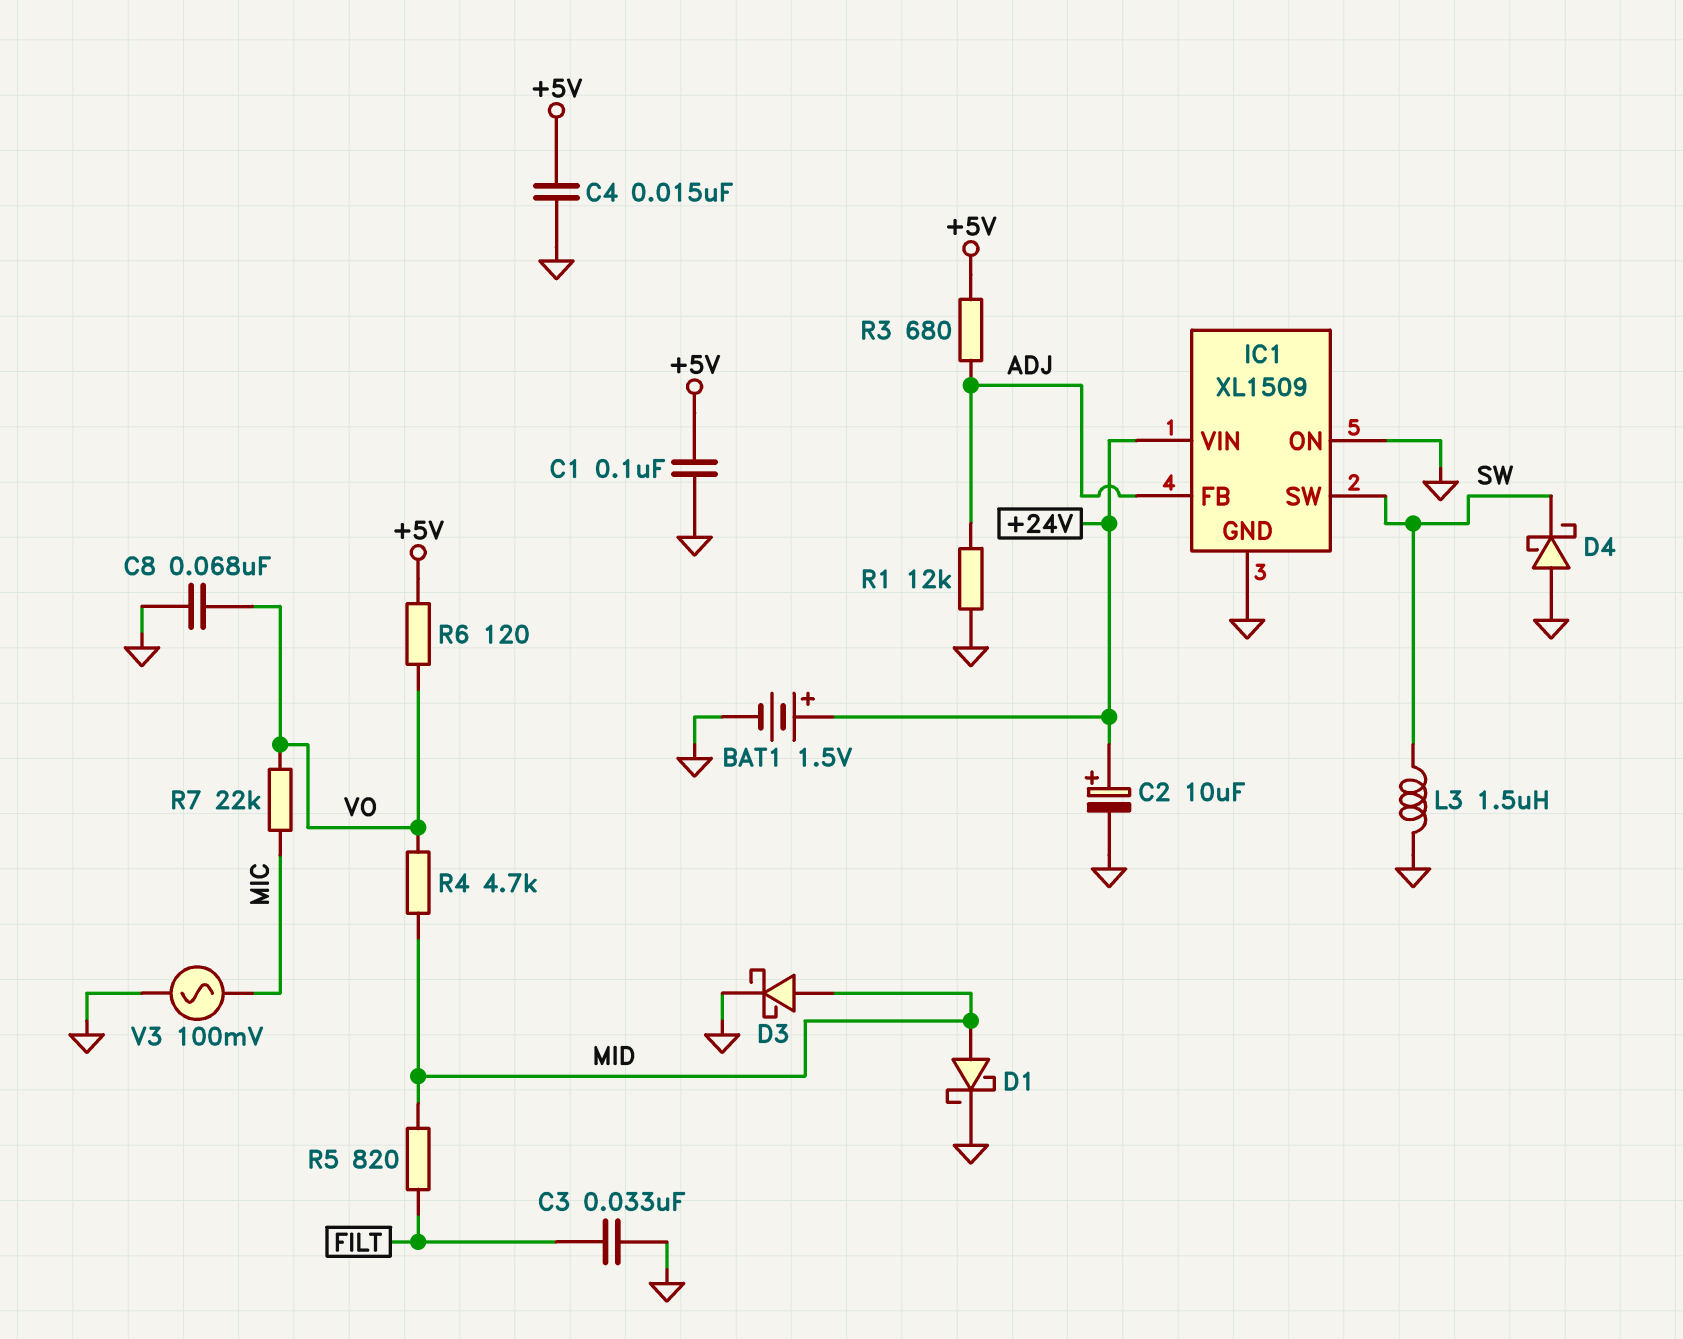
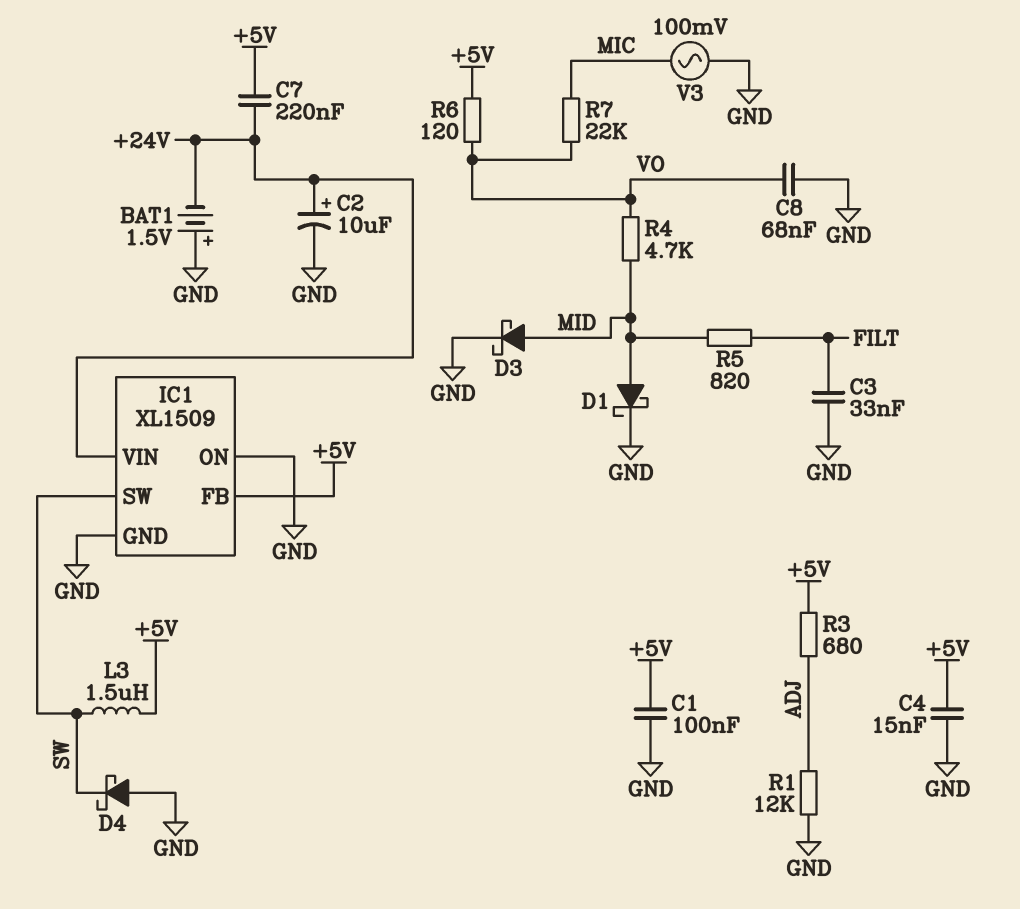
BAT1: 1.5V (plus +24V, minus GND) -> 1.5V (plus GND, minus +24V)
C7: none -> 220nF (+5V, +24V)
IC1 pin FB: ADJ -> +5V
L3: 1.5uH (GND, SW) -> 1.5uH (+5V, SW)

